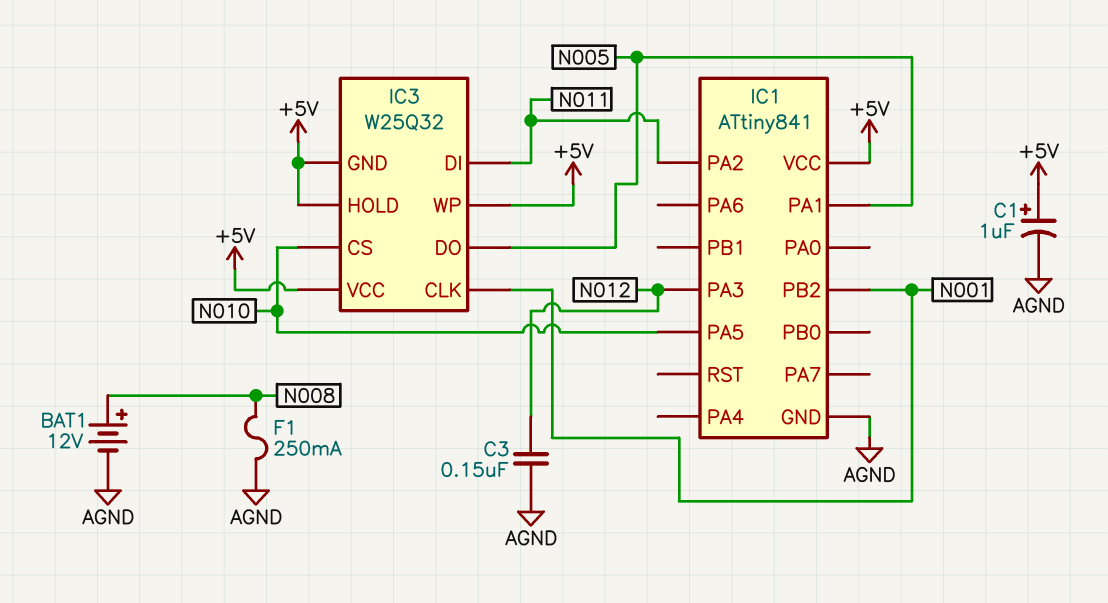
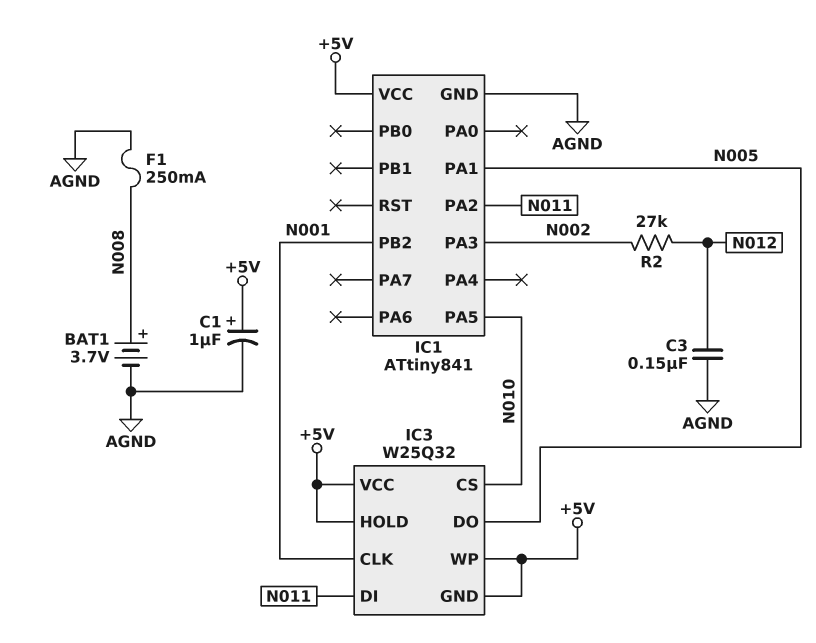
BAT1: 12V (plus N008, minus AGND) -> 3.7V (plus N008, minus AGND)
IC1 pin PA3: N012 -> N002
R2: none -> 27k (N002, N012)

